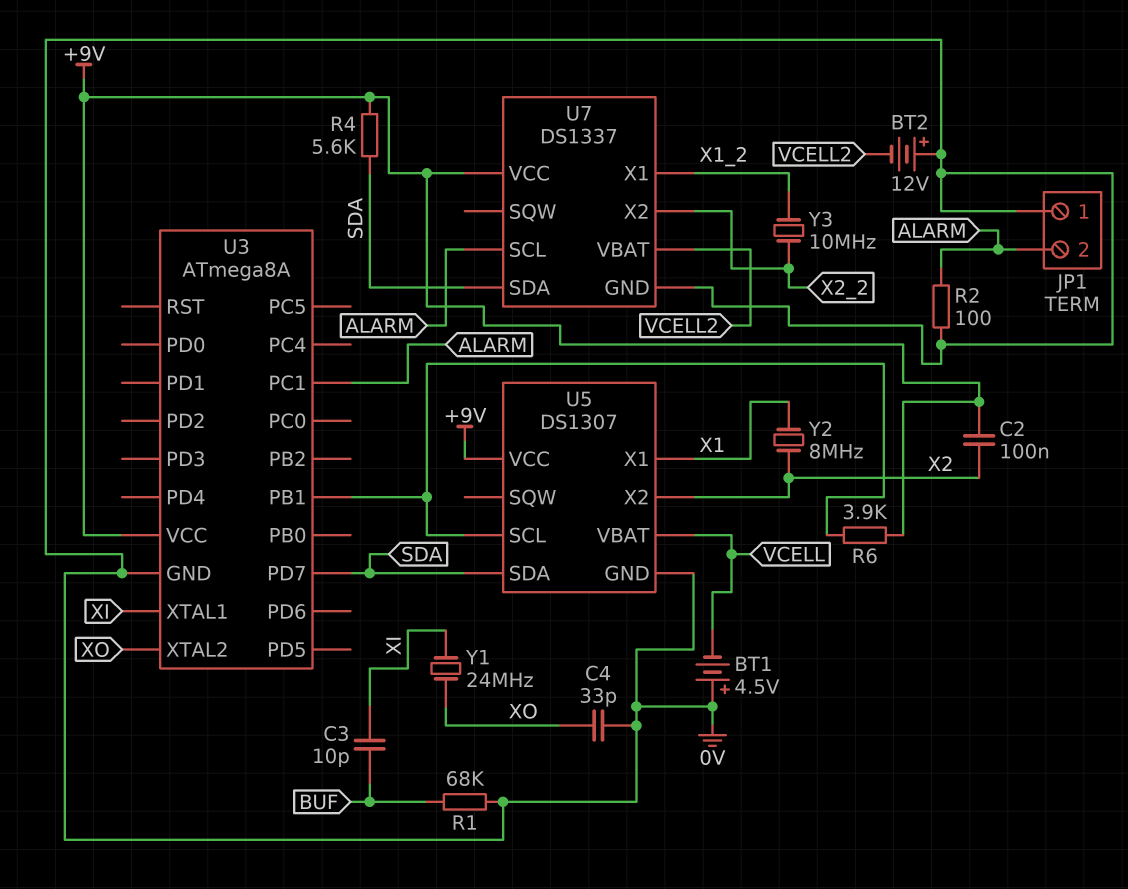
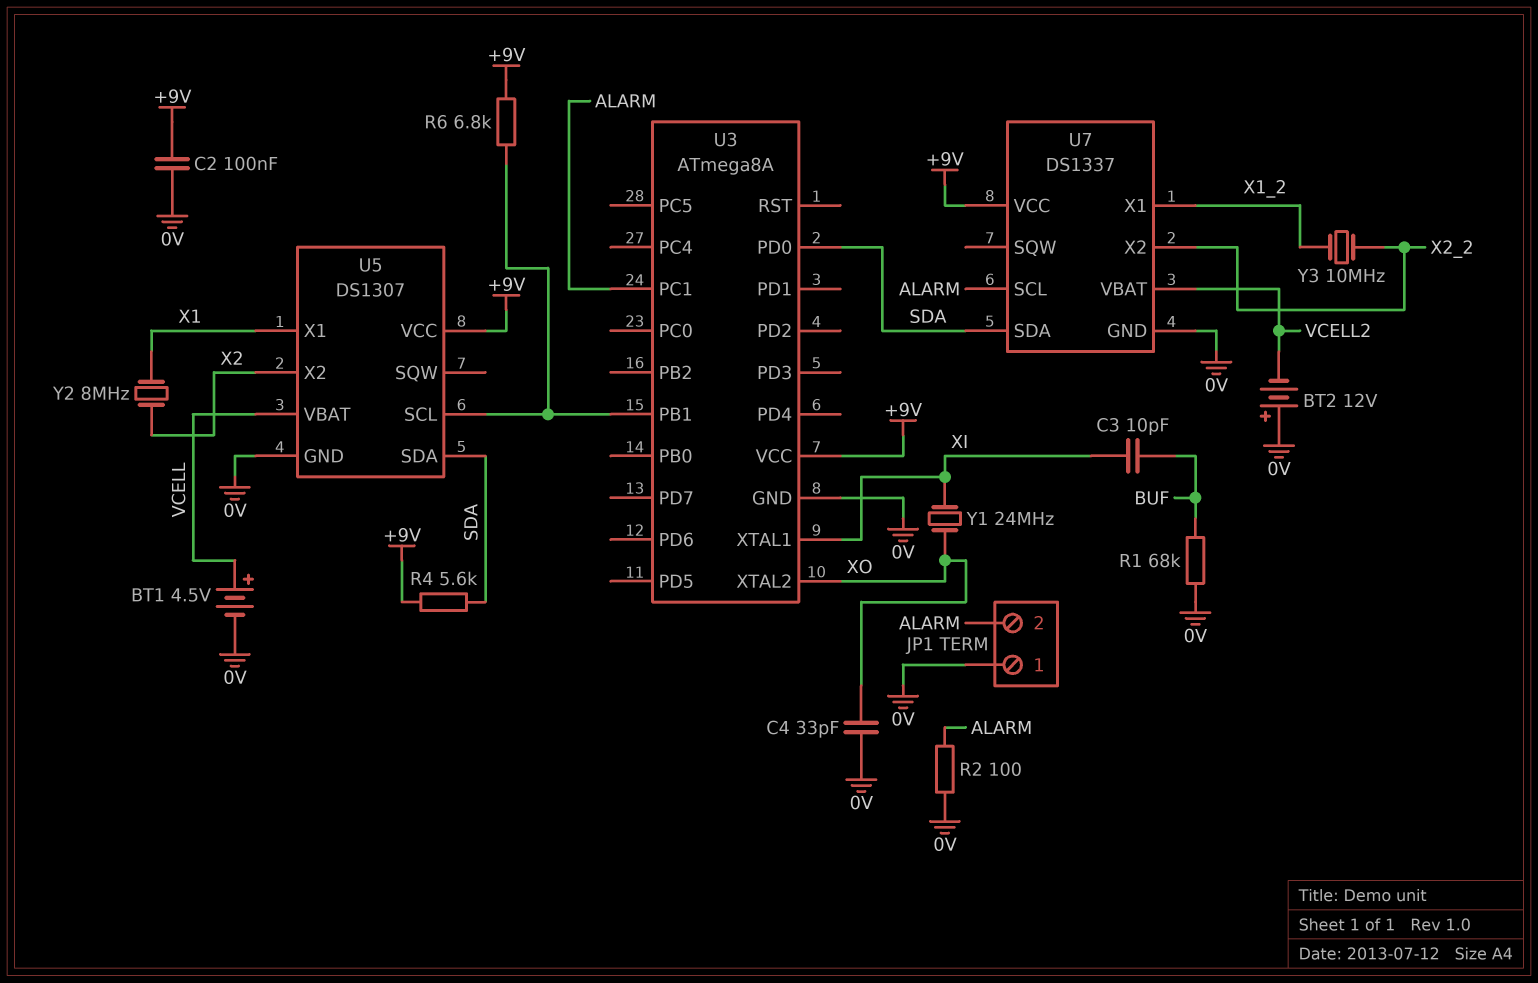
BT1: 4.5V (plus 0V, minus VCELL) -> 4.5V (plus VCELL, minus 0V)
C2: 100nF (+9V, X2) -> 100nF (+9V, 0V)
R6: 3.9k (+9V, U3/PB1) -> 6.8k (+9V, U3/PB1)
U3 pin PD0: none -> SDA
U3 pin PD7: SDA -> none

